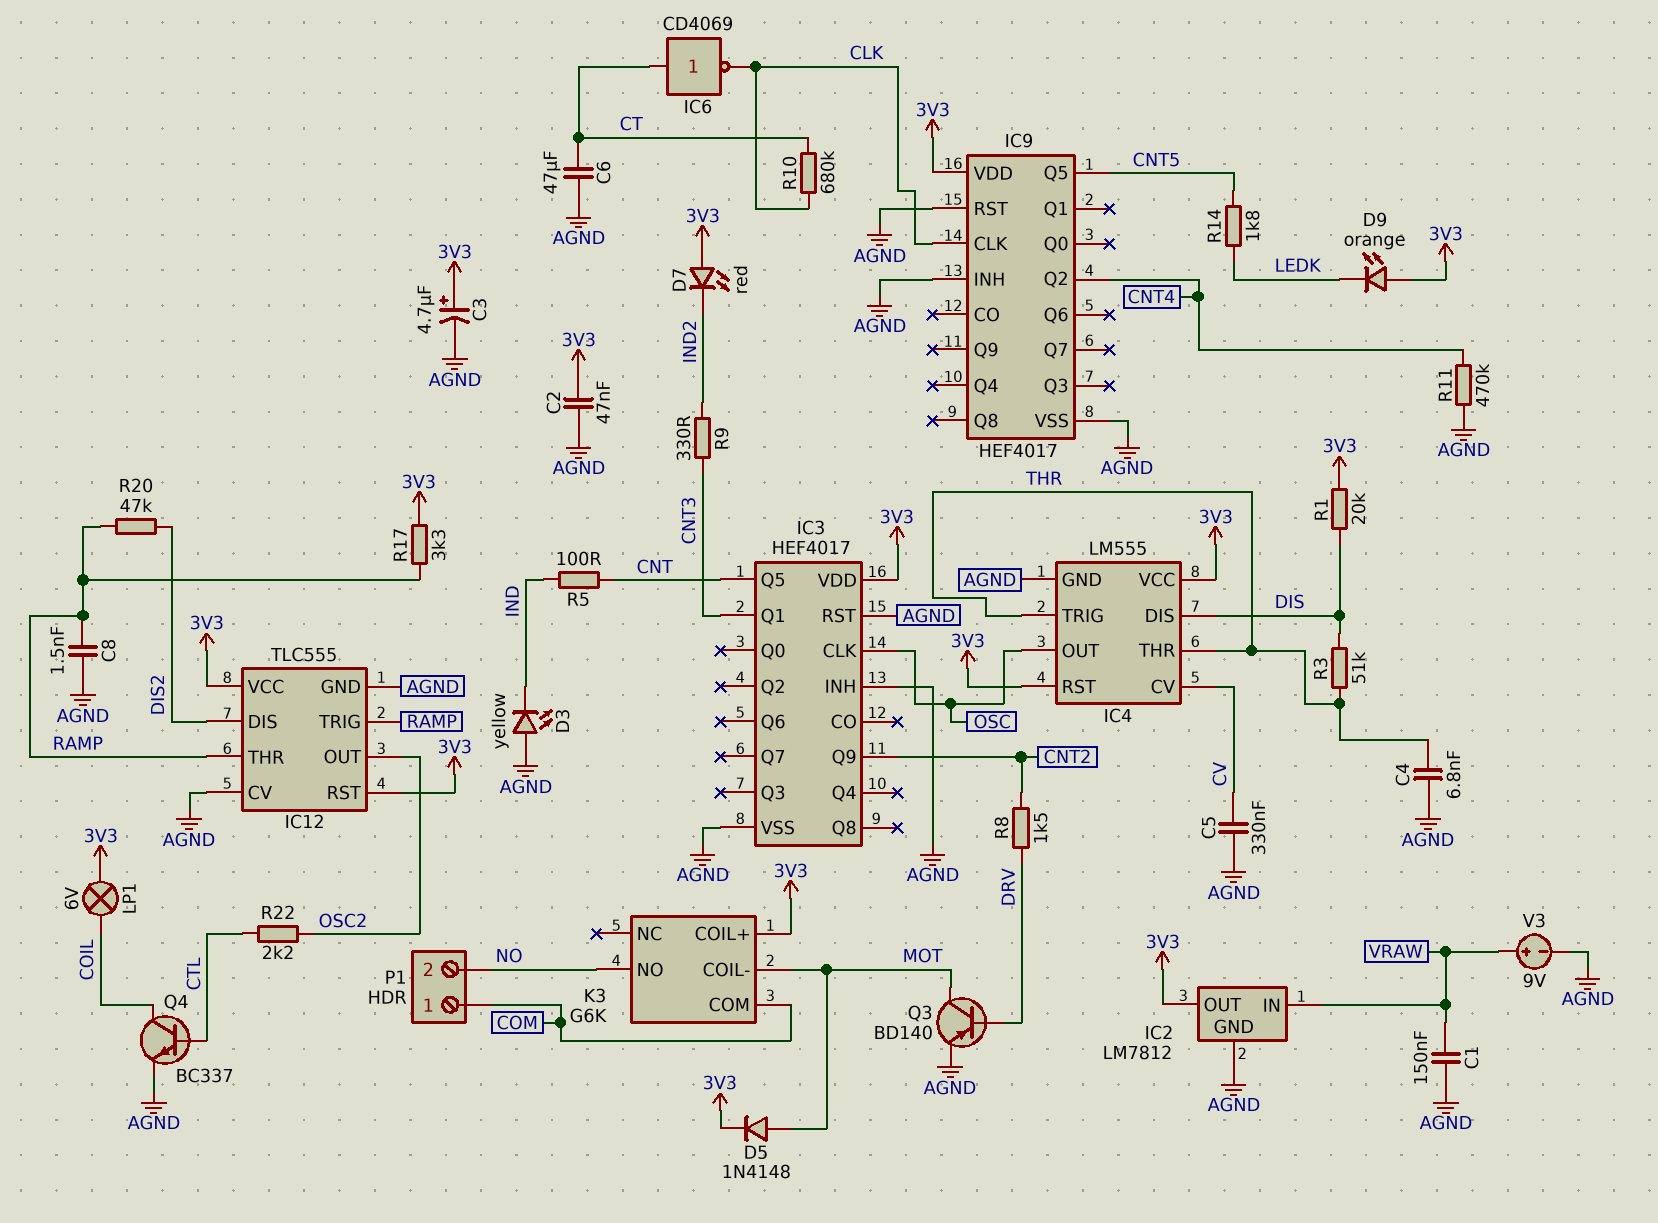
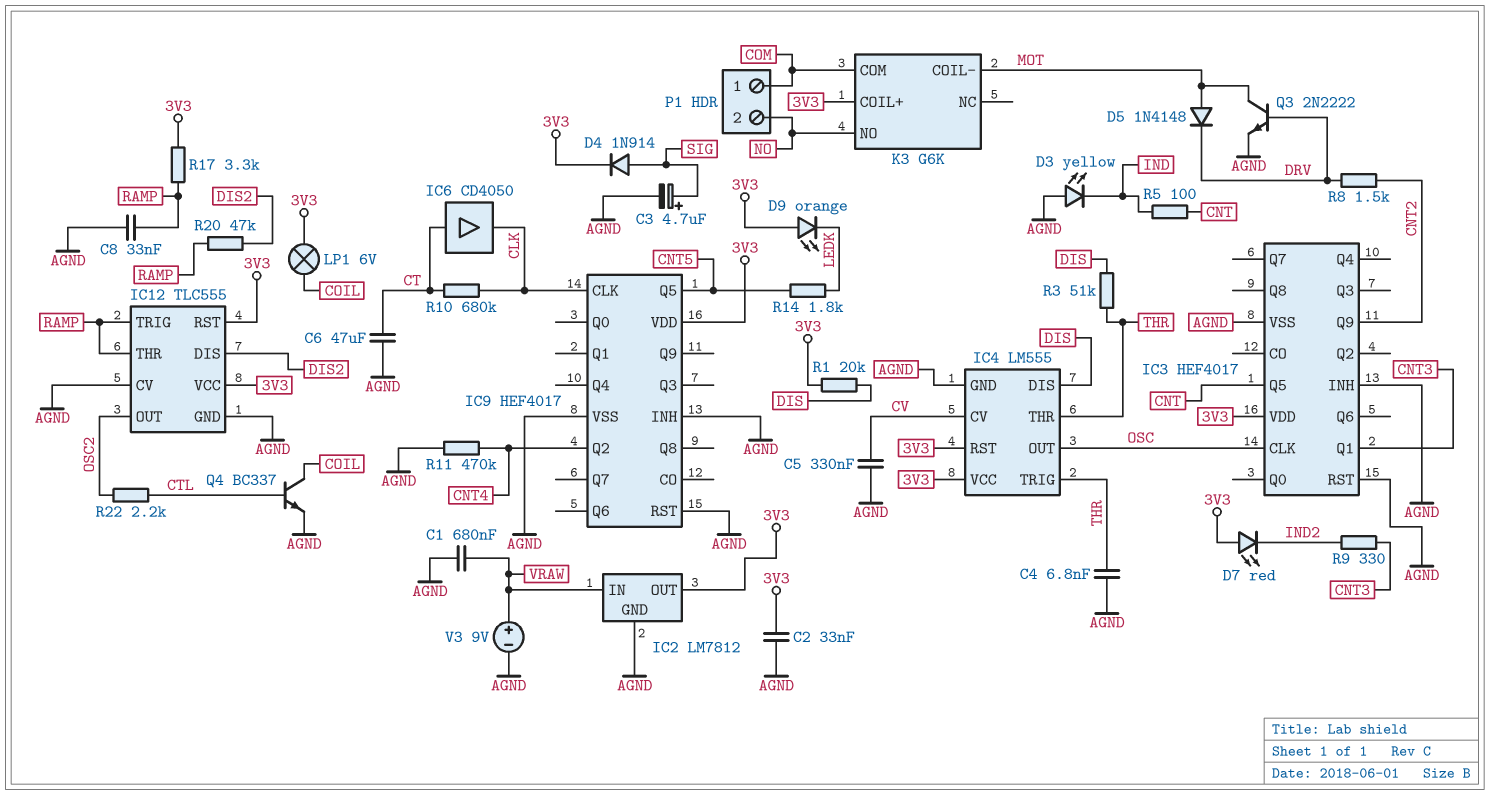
C1: 150nF (AGND, VRAW) -> 680nF (AGND, VRAW)
C2: 47nF (3V3, AGND) -> 33nF (3V3, AGND)
C3: 4.7uF (plus 3V3, minus AGND) -> 4.7uF (plus SIG, minus AGND)
C8: 1.5nF (AGND, RAMP) -> 33nF (AGND, RAMP)
D4: none -> diode 1N914 (A SIG, K 3V3)
D5: diode 1N4148 (A MOT, K 3V3) -> diode 1N4148 (A MOT, K DRV)
IC6: NOT CD4069 (in CT, out CLK) -> buffer CD4050 (in CT, out CLK)
Q3: PNP BD140 (B DRV, C MOT, E AGND) -> NPN 2N2222 (B DRV, C MOT, E AGND)

